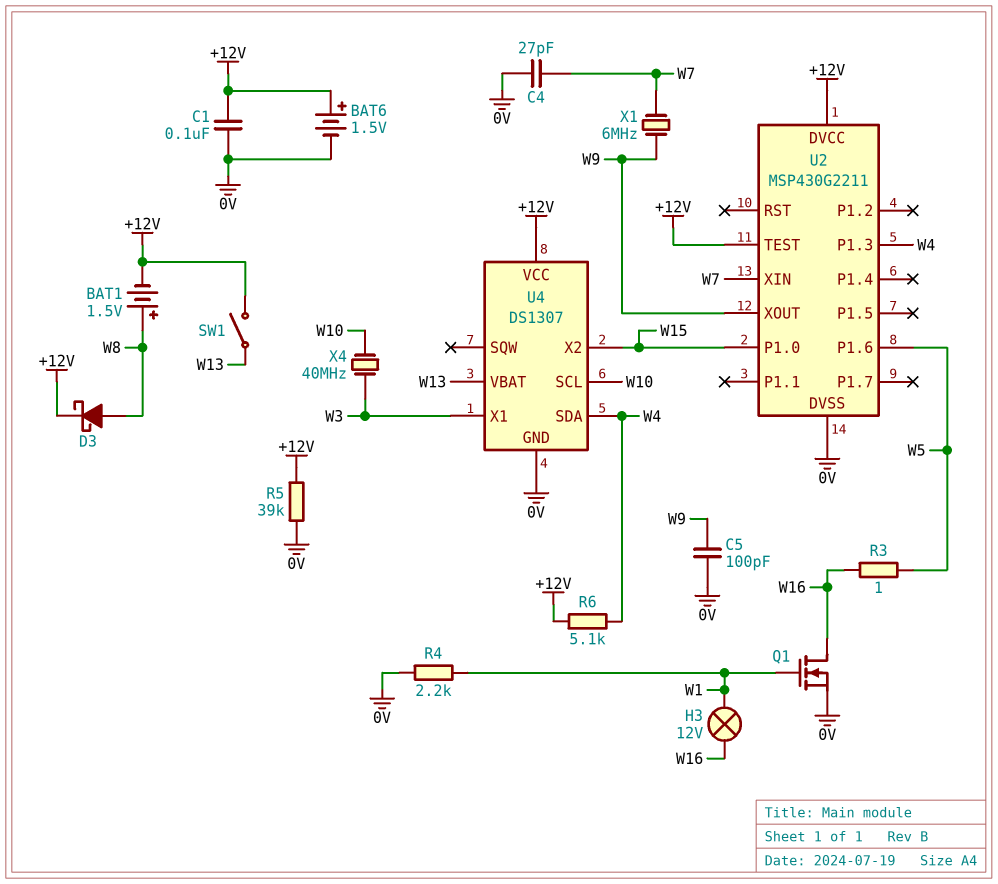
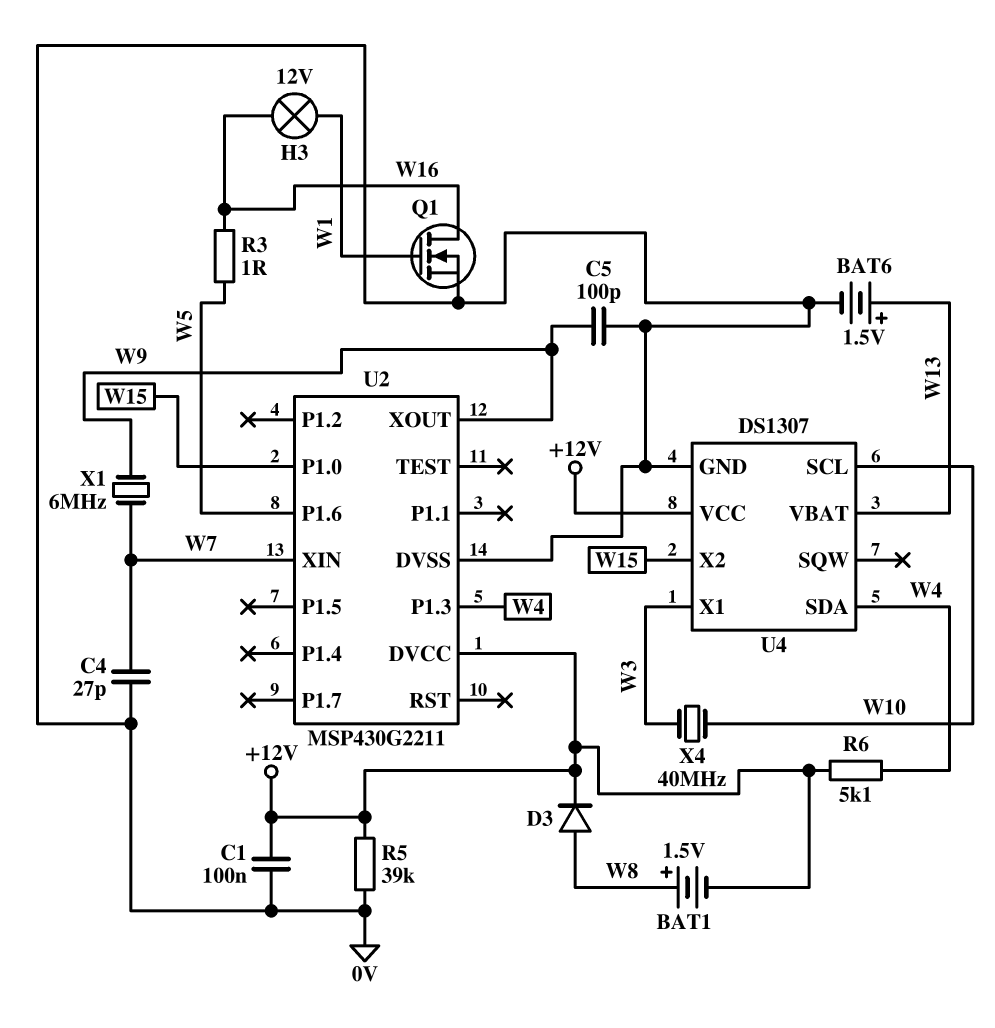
BAT6: 1.5V (plus +12V, minus 0V) -> 1.5V (plus W13, minus 0V)
D3: schottky (A W8, K +12V) -> diode (A W8, K +12V)
R4: 2.2k (0V, W1) -> none
SW1: switch (+12V, W13) -> none
U2 pin TEST: +12V -> none

